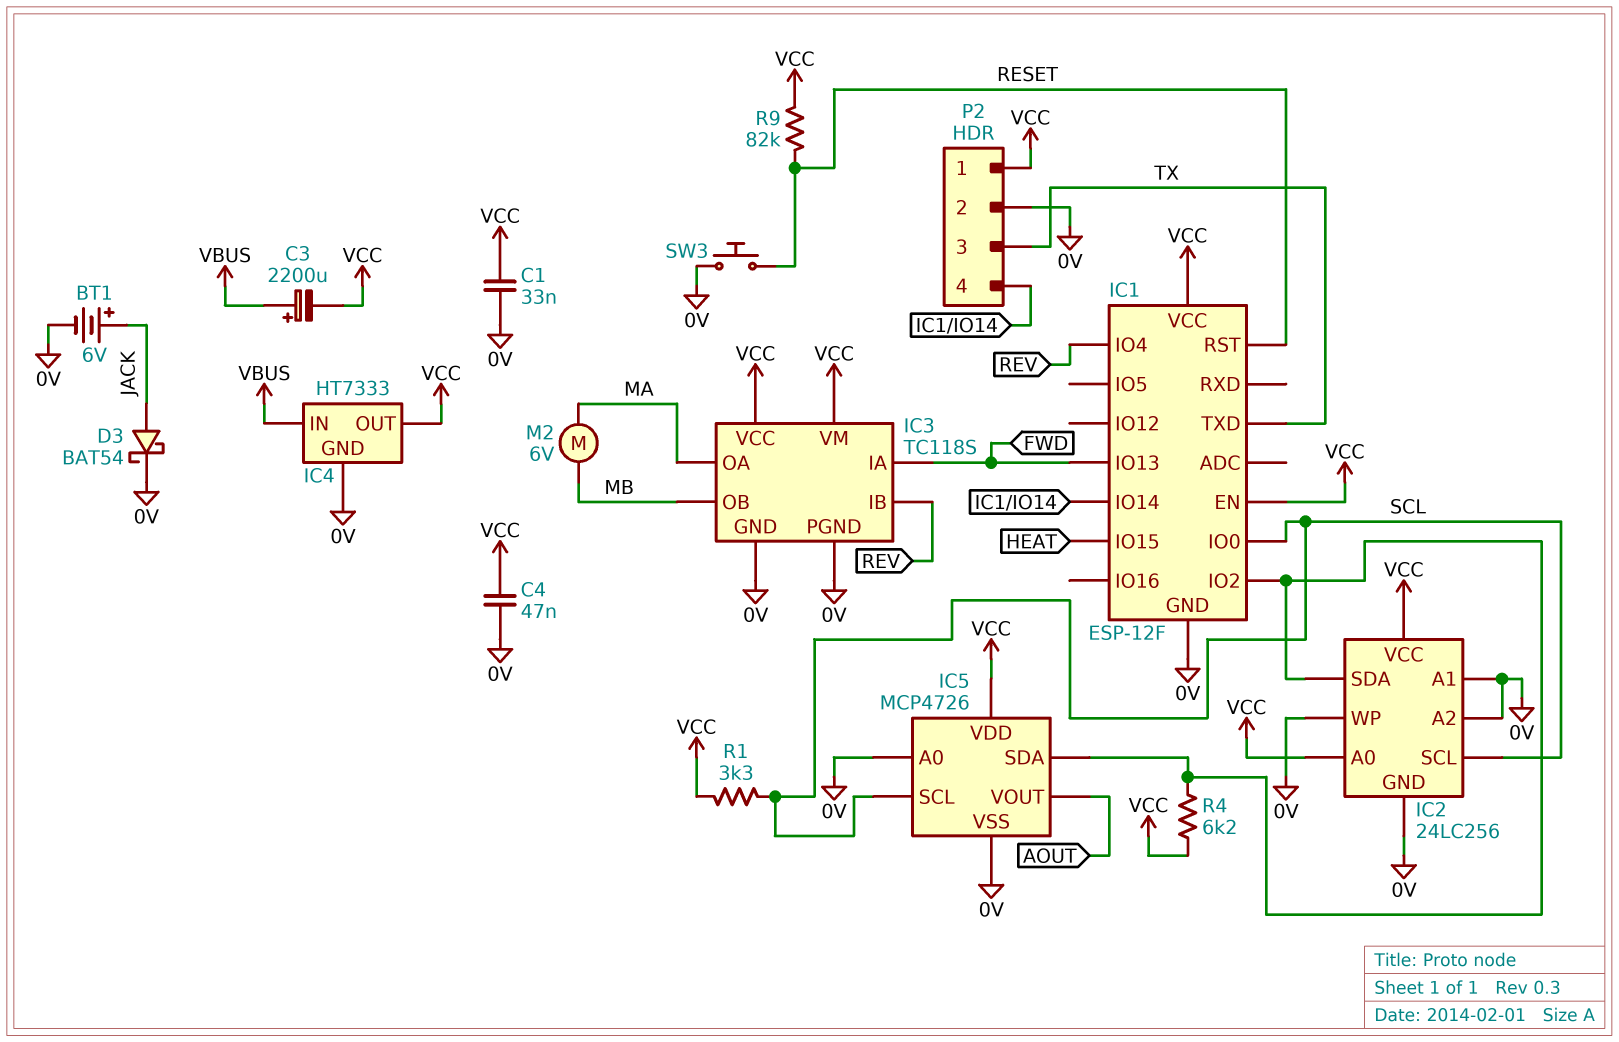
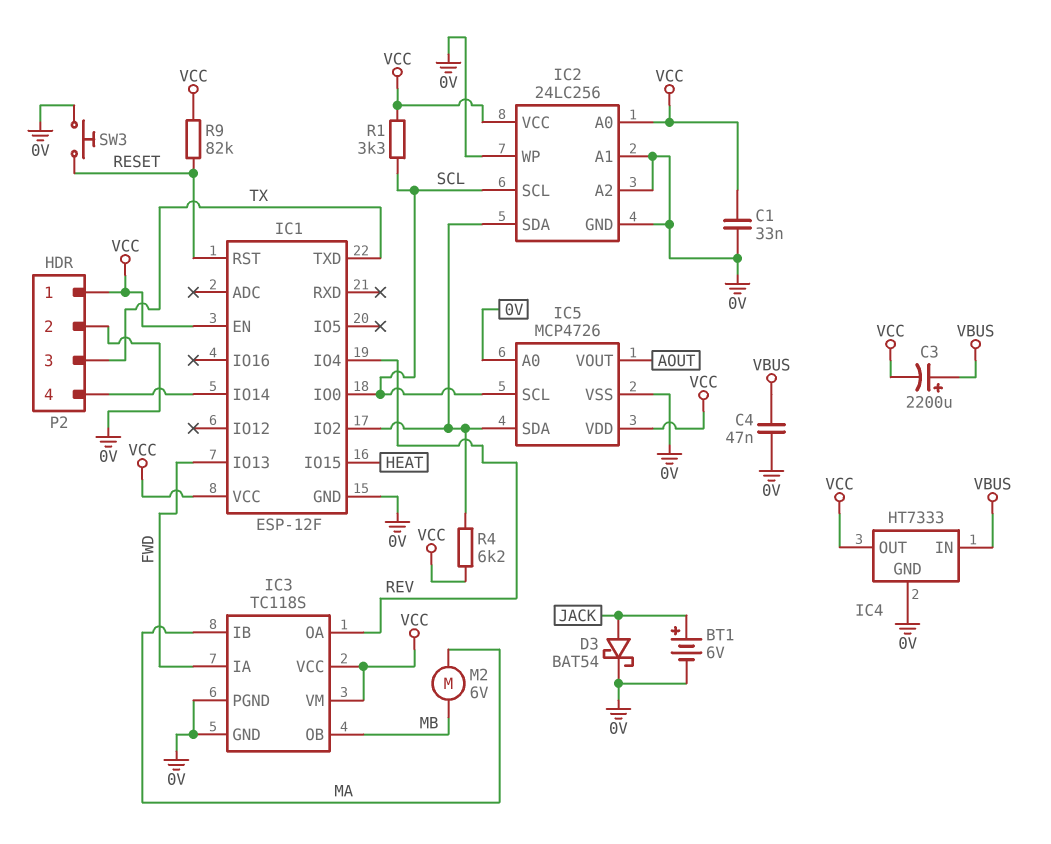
C4: 47nF (0V, VCC) -> 47nF (0V, VBUS)
IC3 pin IB: REV -> MA
IC3 pin OA: MA -> REV

